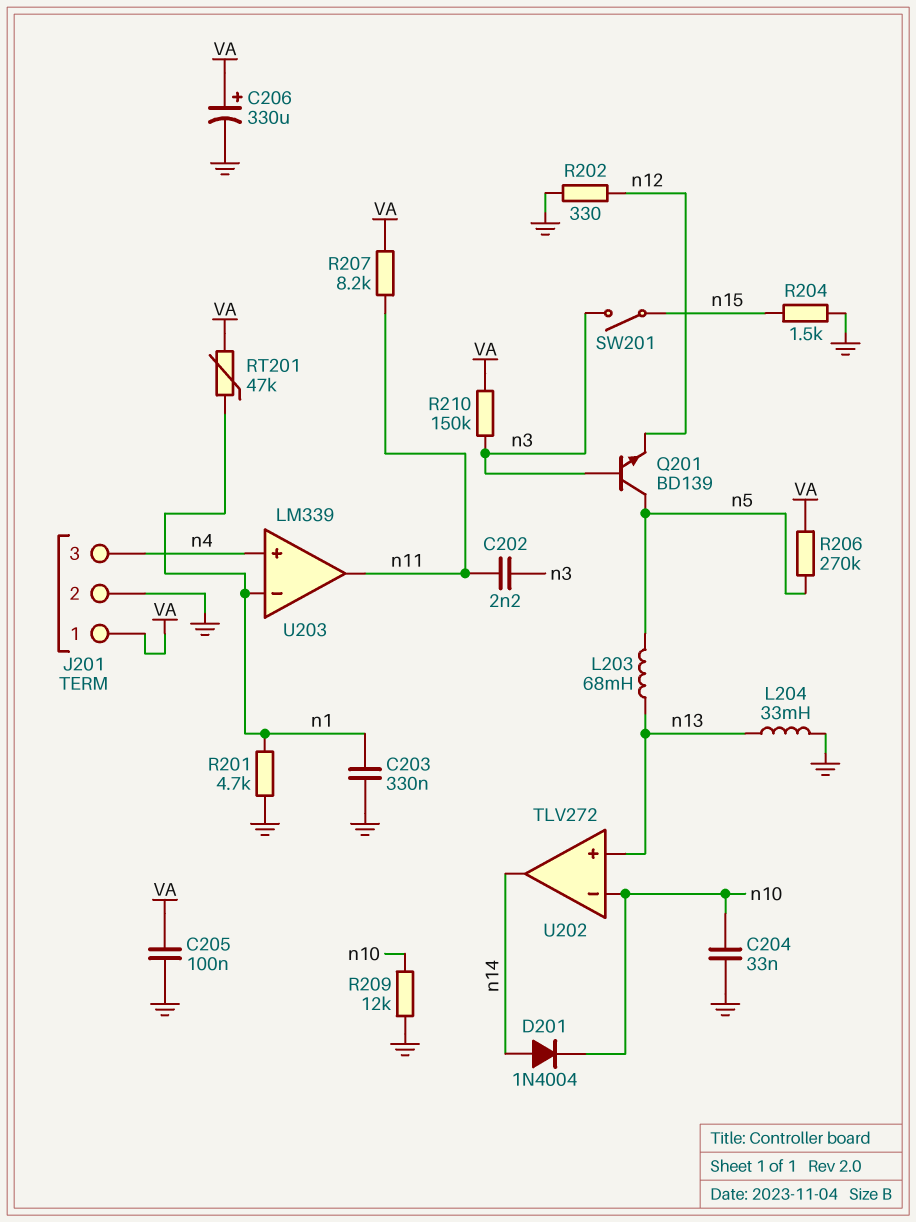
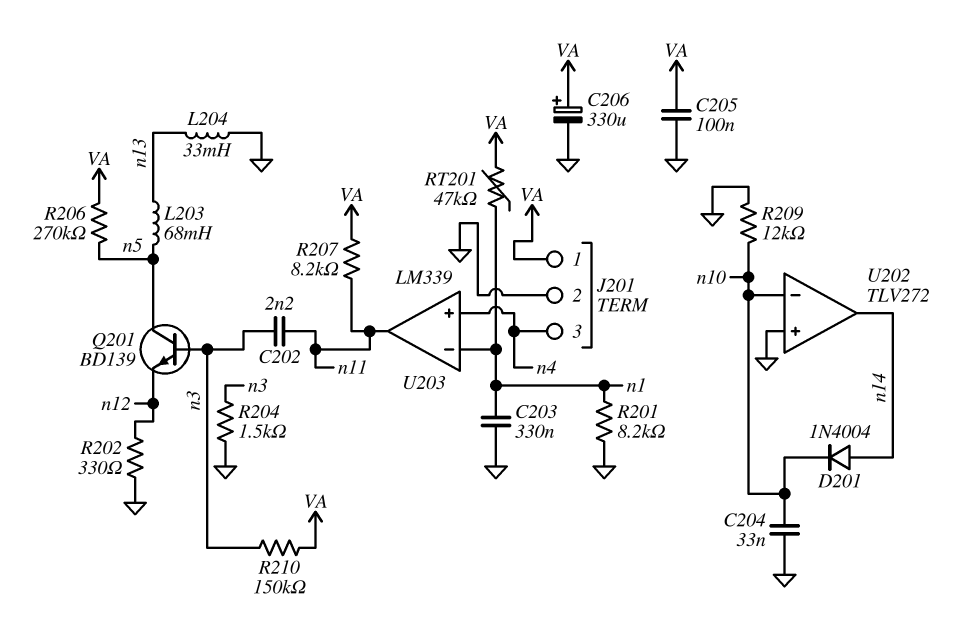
R201: 4.7k (GND, n1) -> 8.2k (GND, n1)
R204: 1.5k (GND, n15) -> 1.5k (GND, n3)
SW201: switch (n3, n15) -> none
U202 pin in+: n13 -> GND

